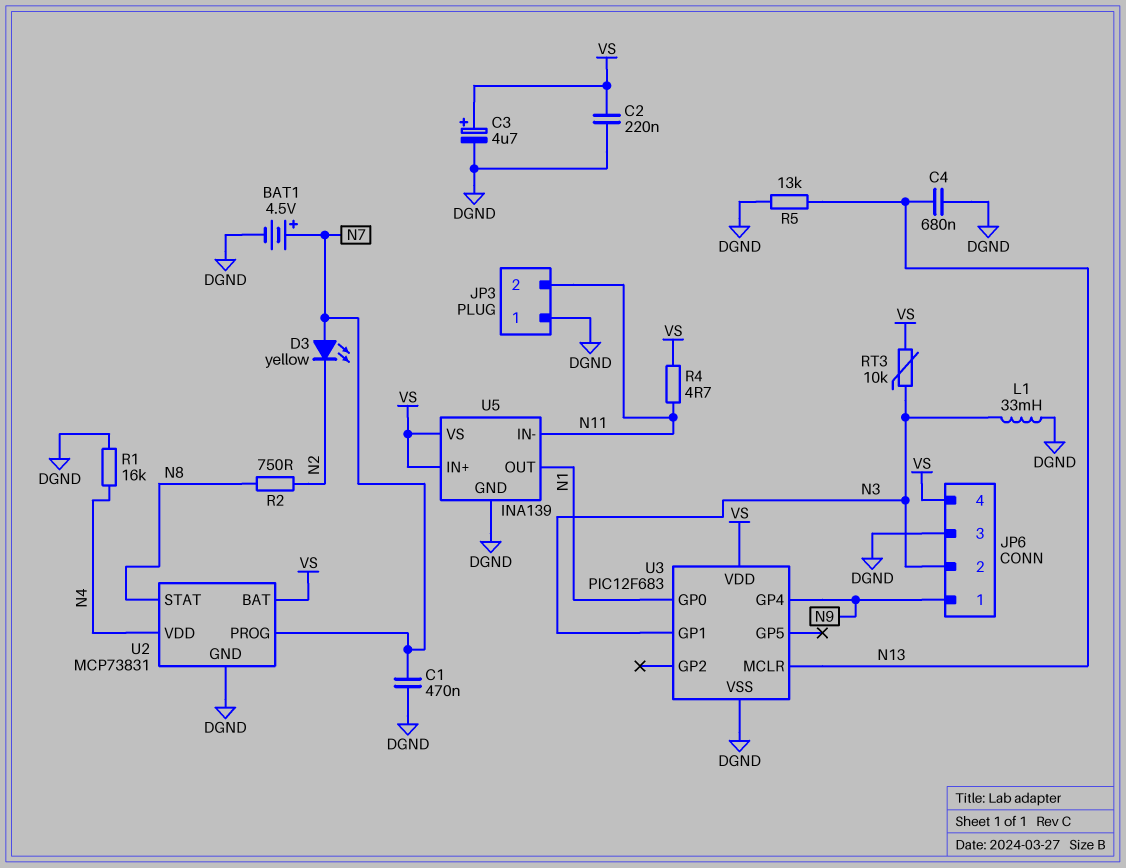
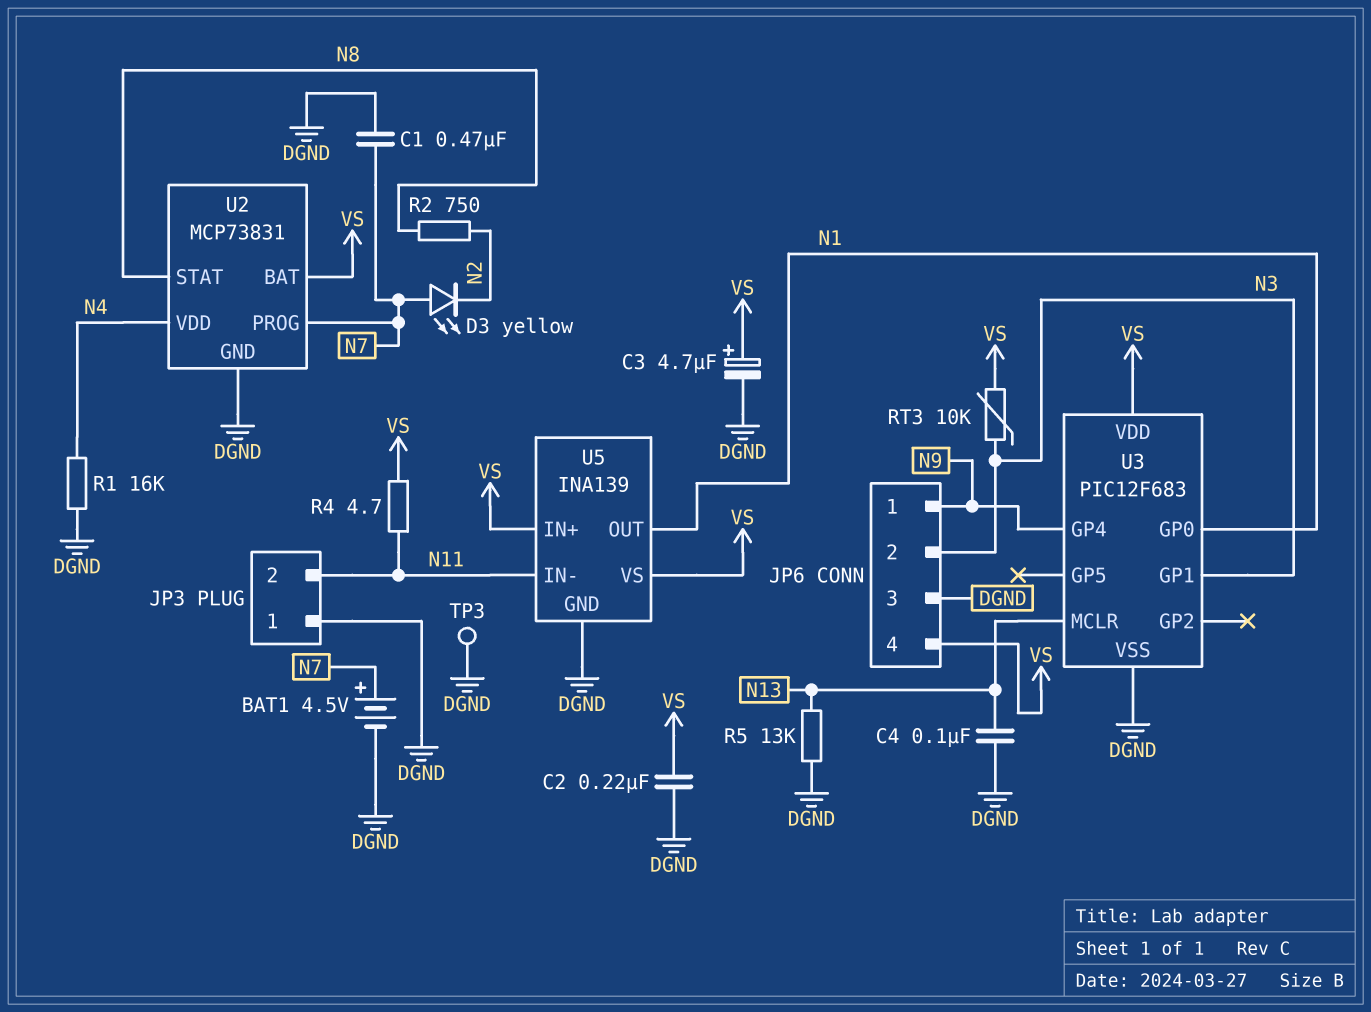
C4: 680nF (DGND, N13) -> 100nF (DGND, N13)
L1: 33mH (DGND, N3) -> none
TP3: none -> test point (DGND)

